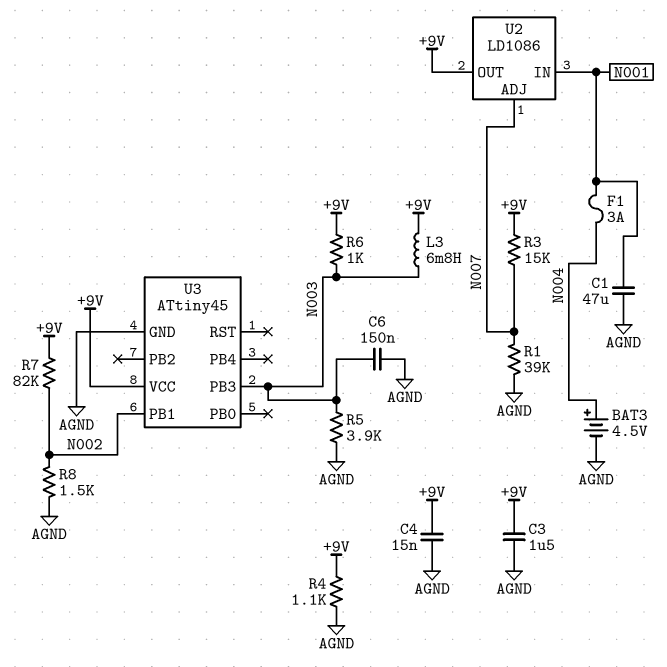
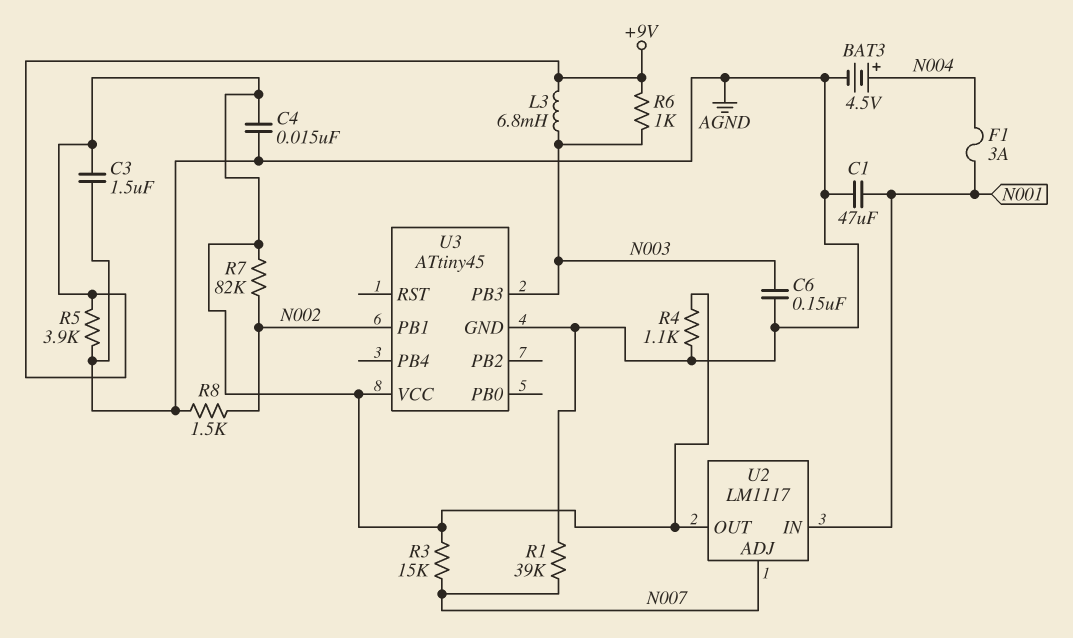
R5: 3.9k (AGND, N003) -> 3.9k (+9V, AGND)
U2: LD1086 -> LM1117

